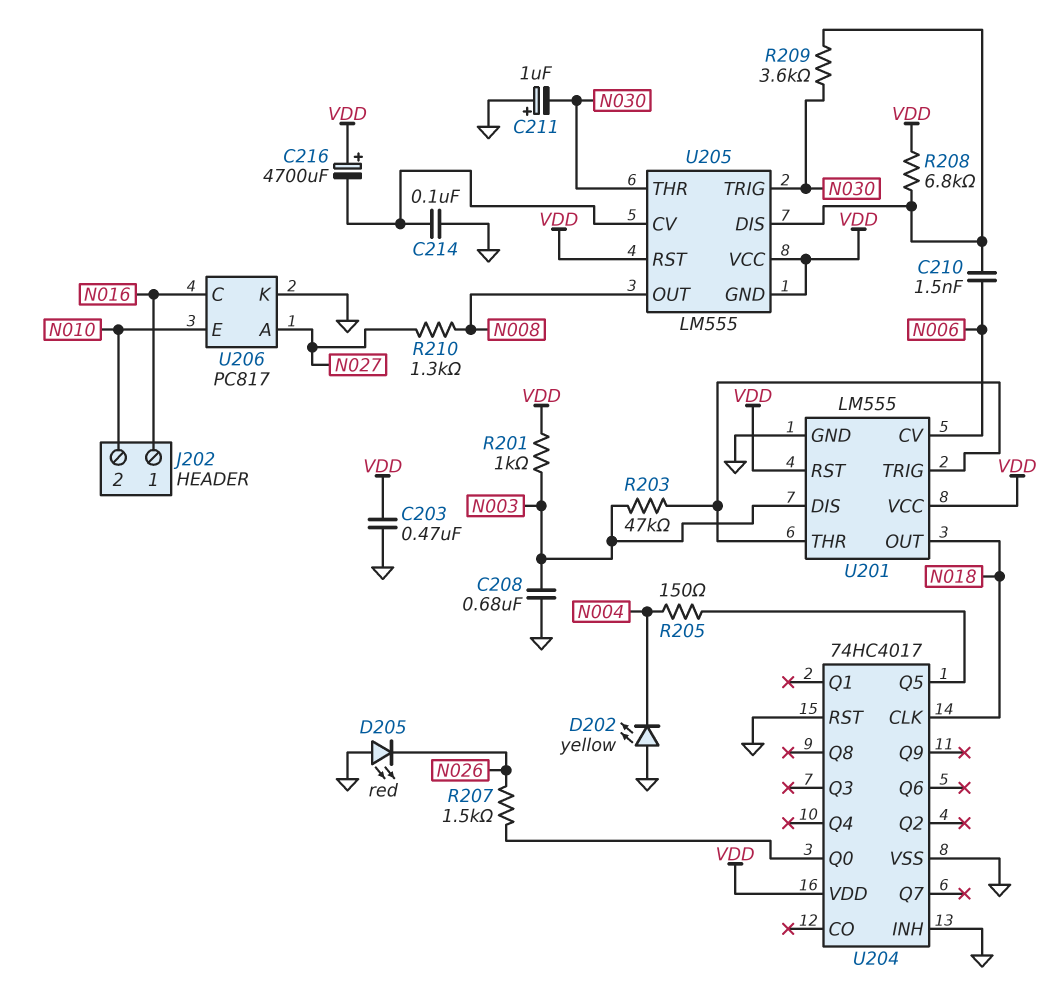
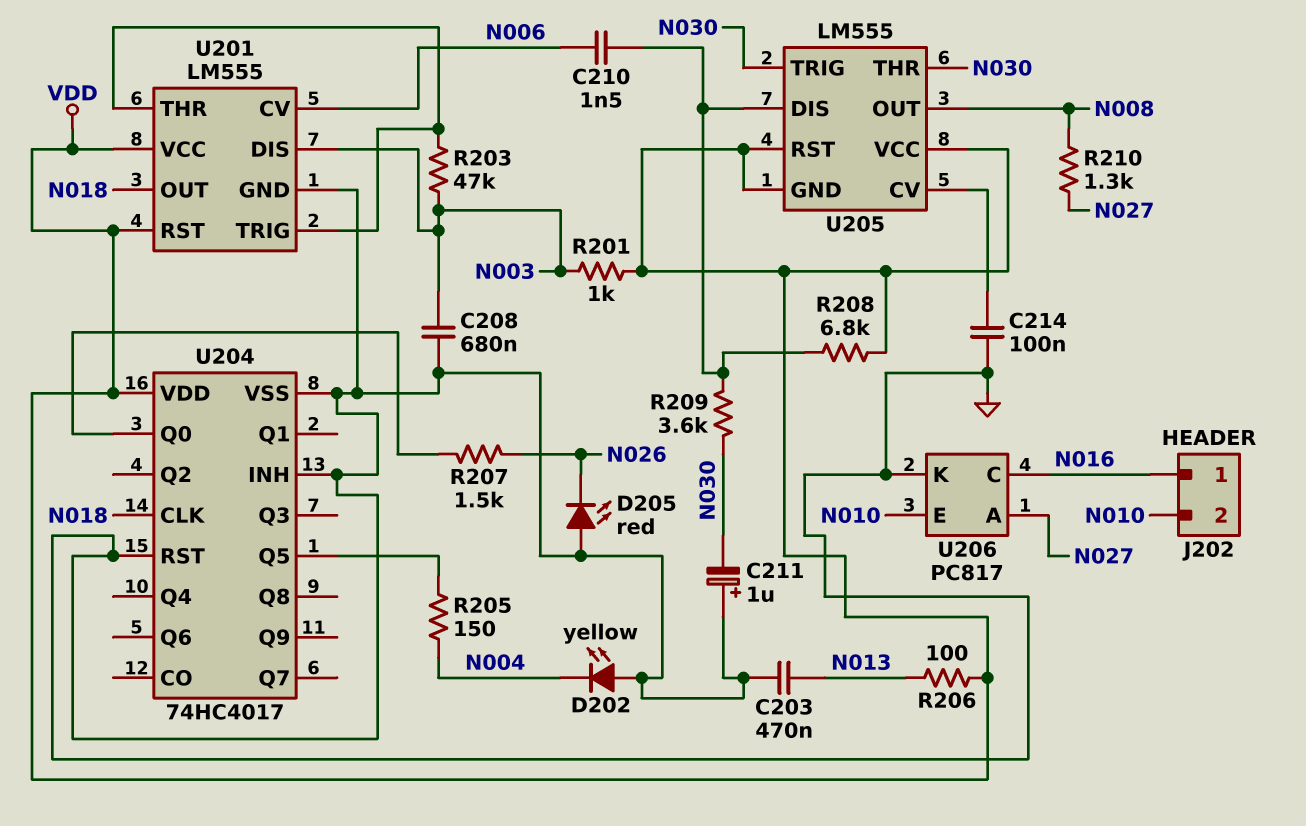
C203: 470nF (GND, VDD) -> 470nF (GND, N013)
C216: 4700uF (plus VDD, minus U205/CV) -> none
R206: none -> 100 (N013, VDD)

